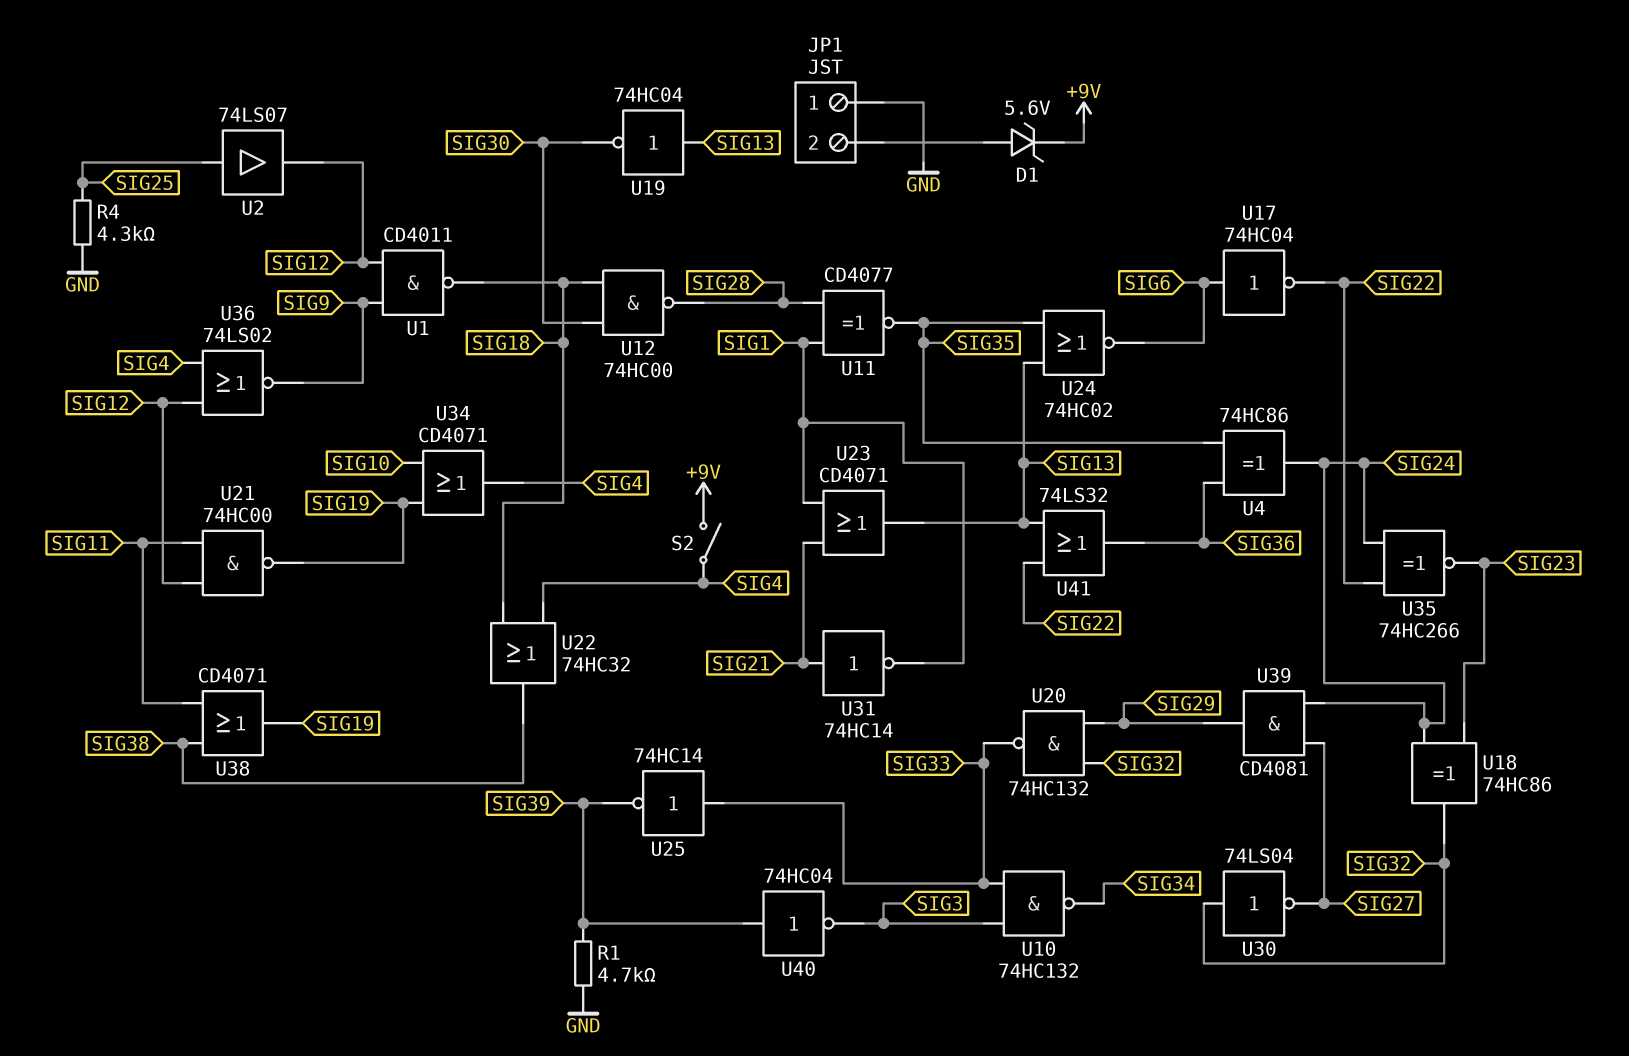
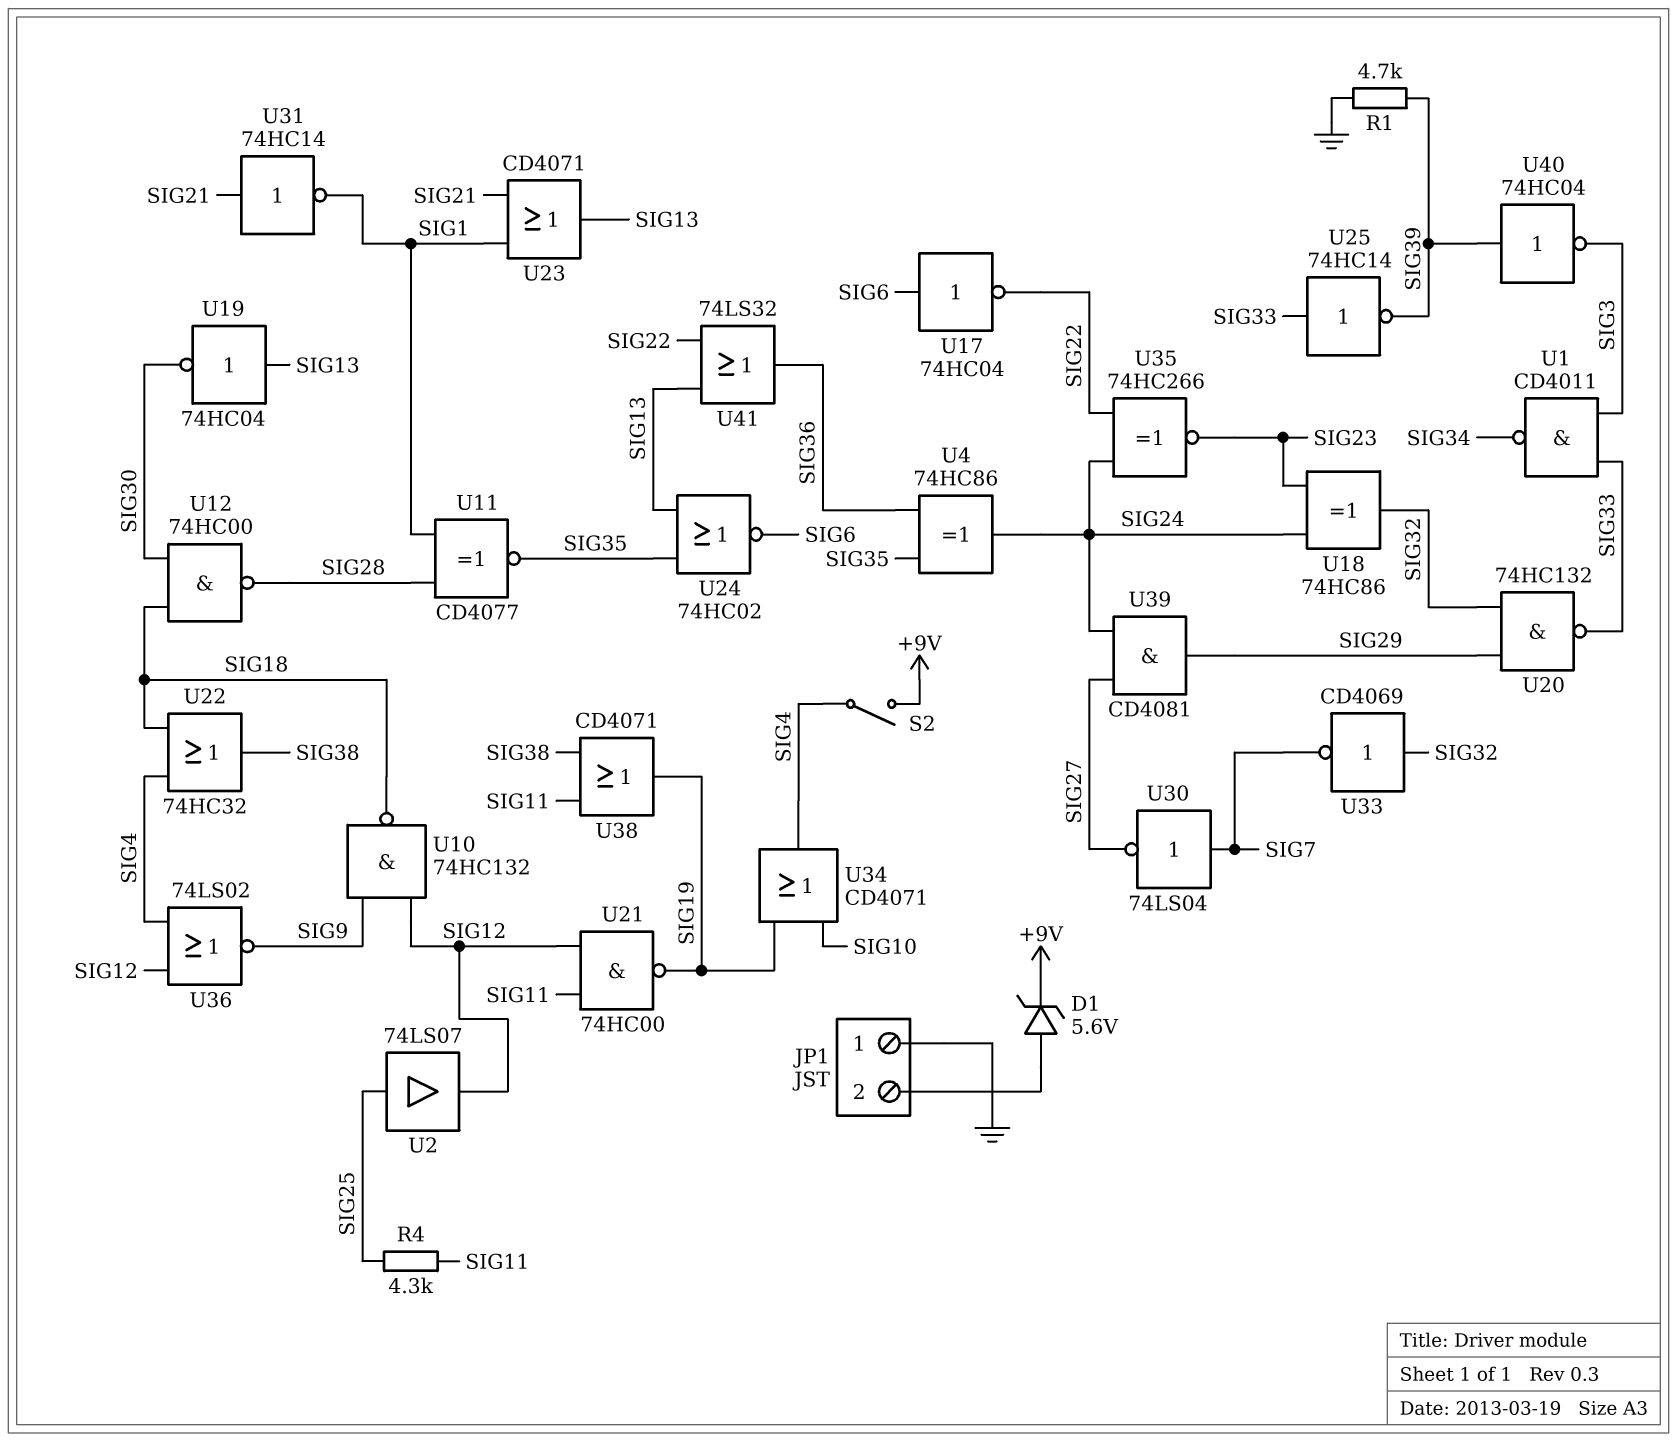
R4: 4.3k (GND, SIG25) -> 4.3k (SIG11, SIG25)
U1: NAND CD4011 (in SIG9, in SIG12, out SIG18) -> NAND CD4011 (in SIG3, in SIG33, out SIG34)
U10: NAND 74HC132 (in SIG3, in SIG33, out SIG34) -> NAND 74HC132 (in SIG9, in SIG12, out SIG18)
U30: NOT 74LS04 (in SIG32, out SIG27) -> NOT 74LS04 (in SIG7, out SIG27)
U33: none -> NOT CD4069 (in SIG32, out SIG7)

